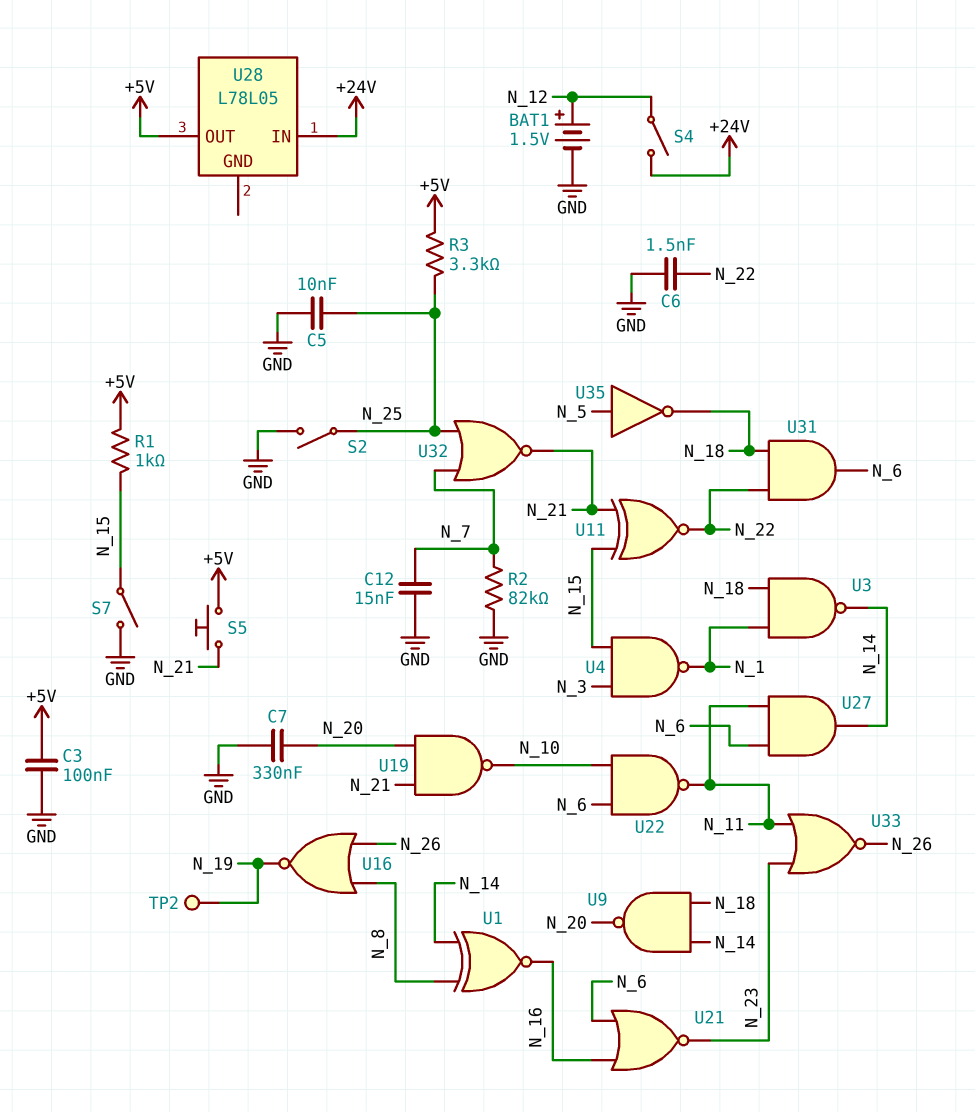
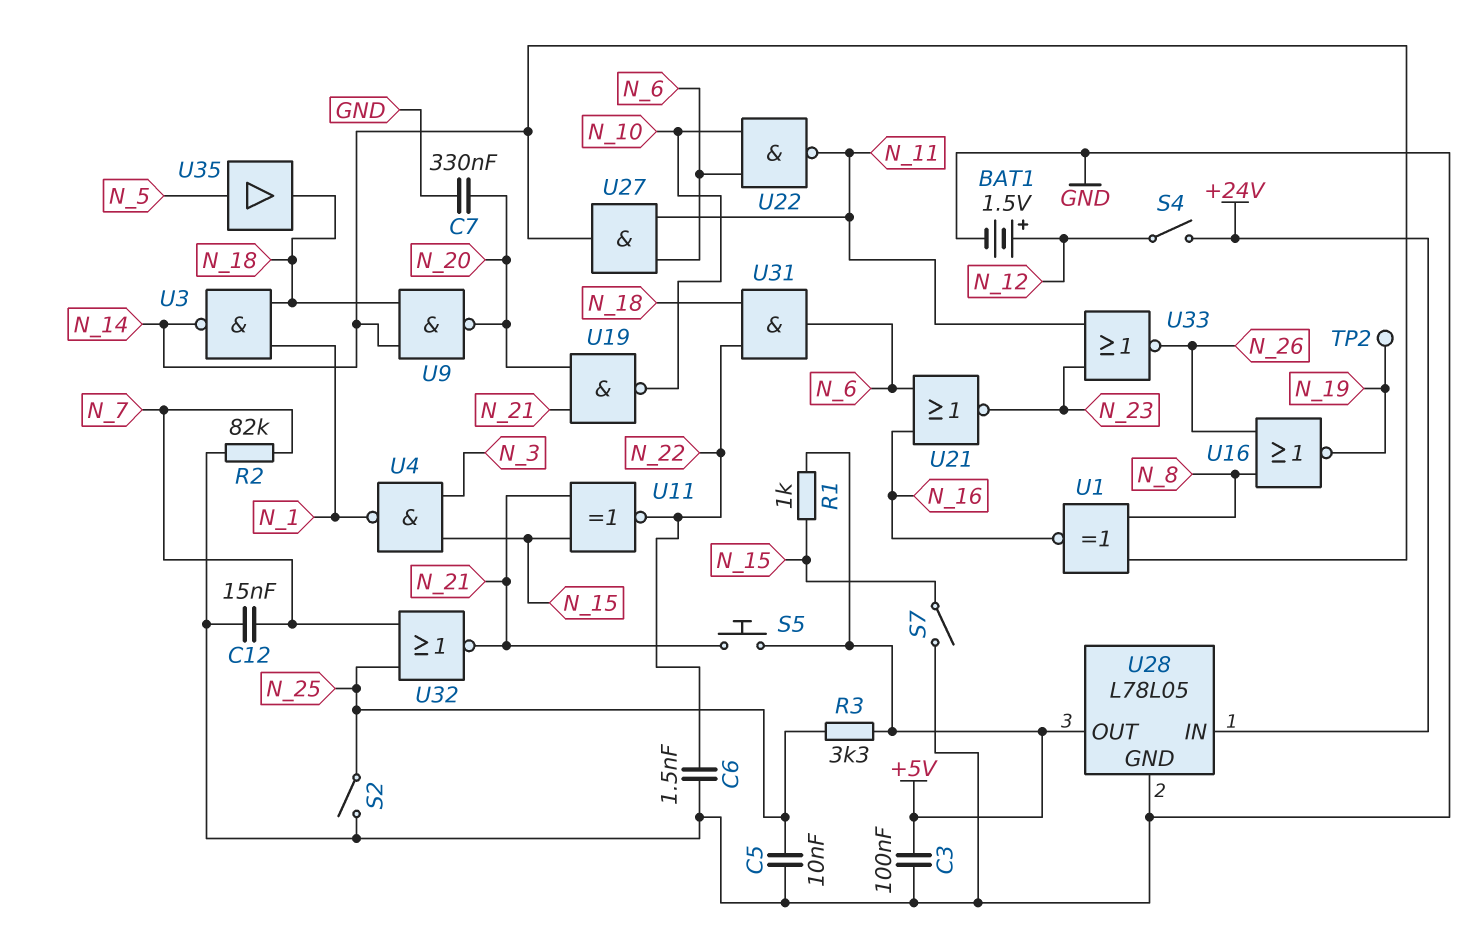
U28 pin GND: none -> GND
U35: NOT (in N_5, out N_18) -> buffer (in N_5, out N_18)

